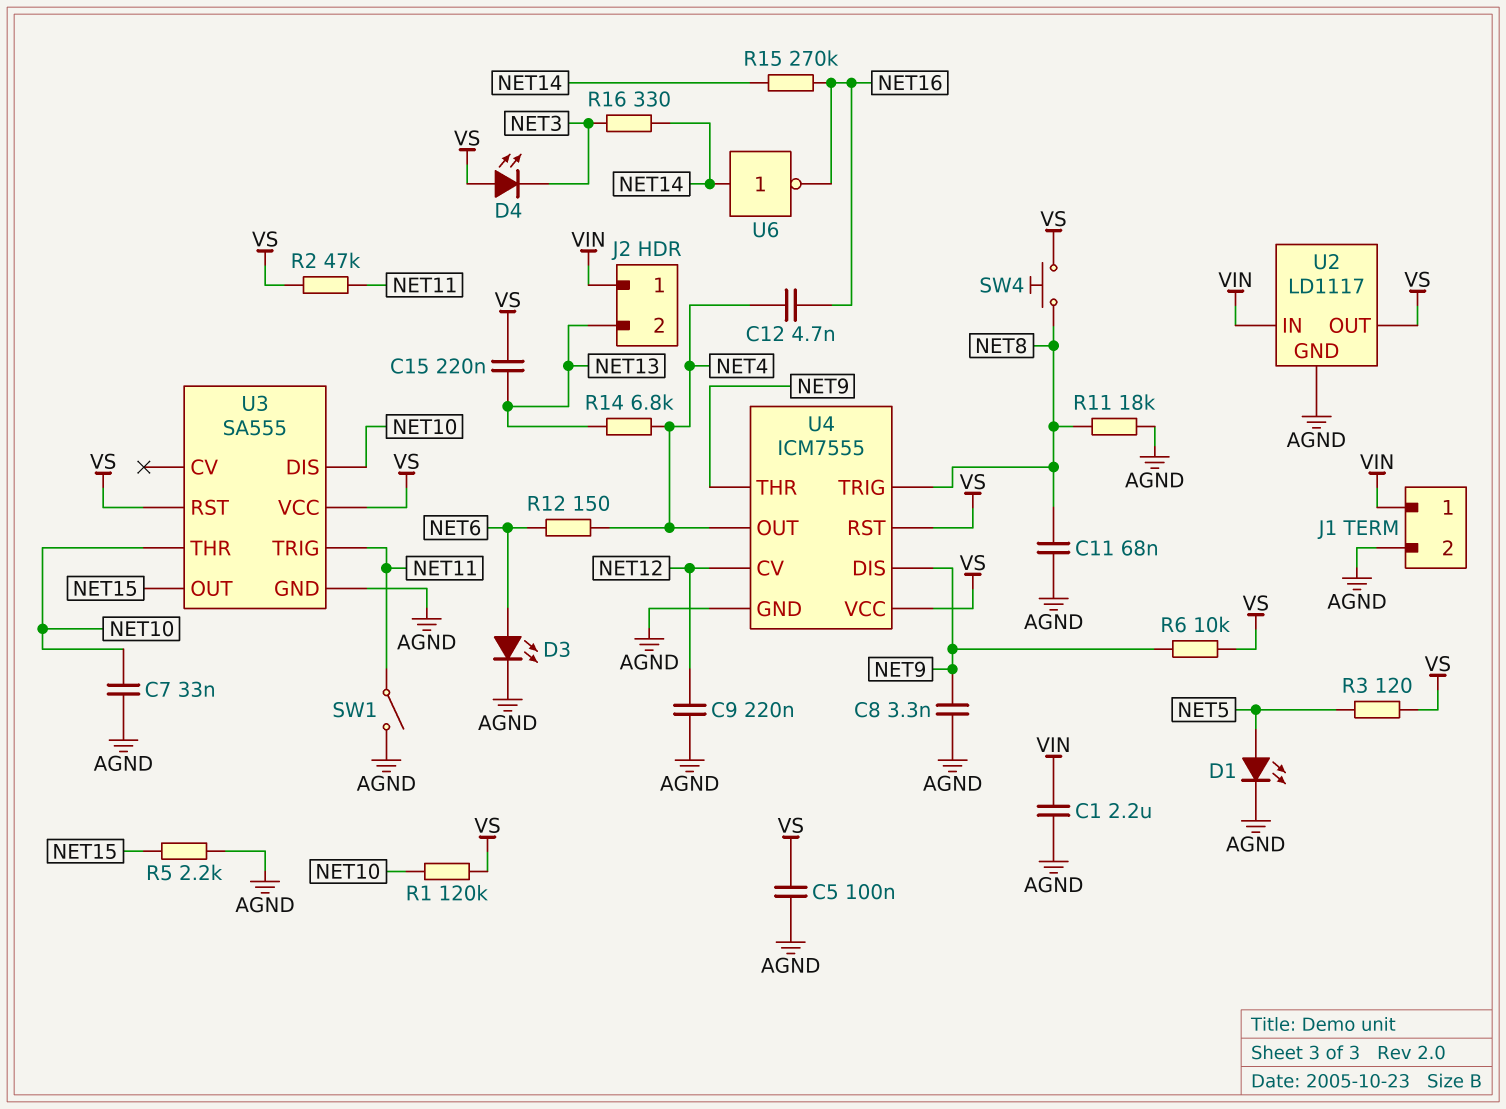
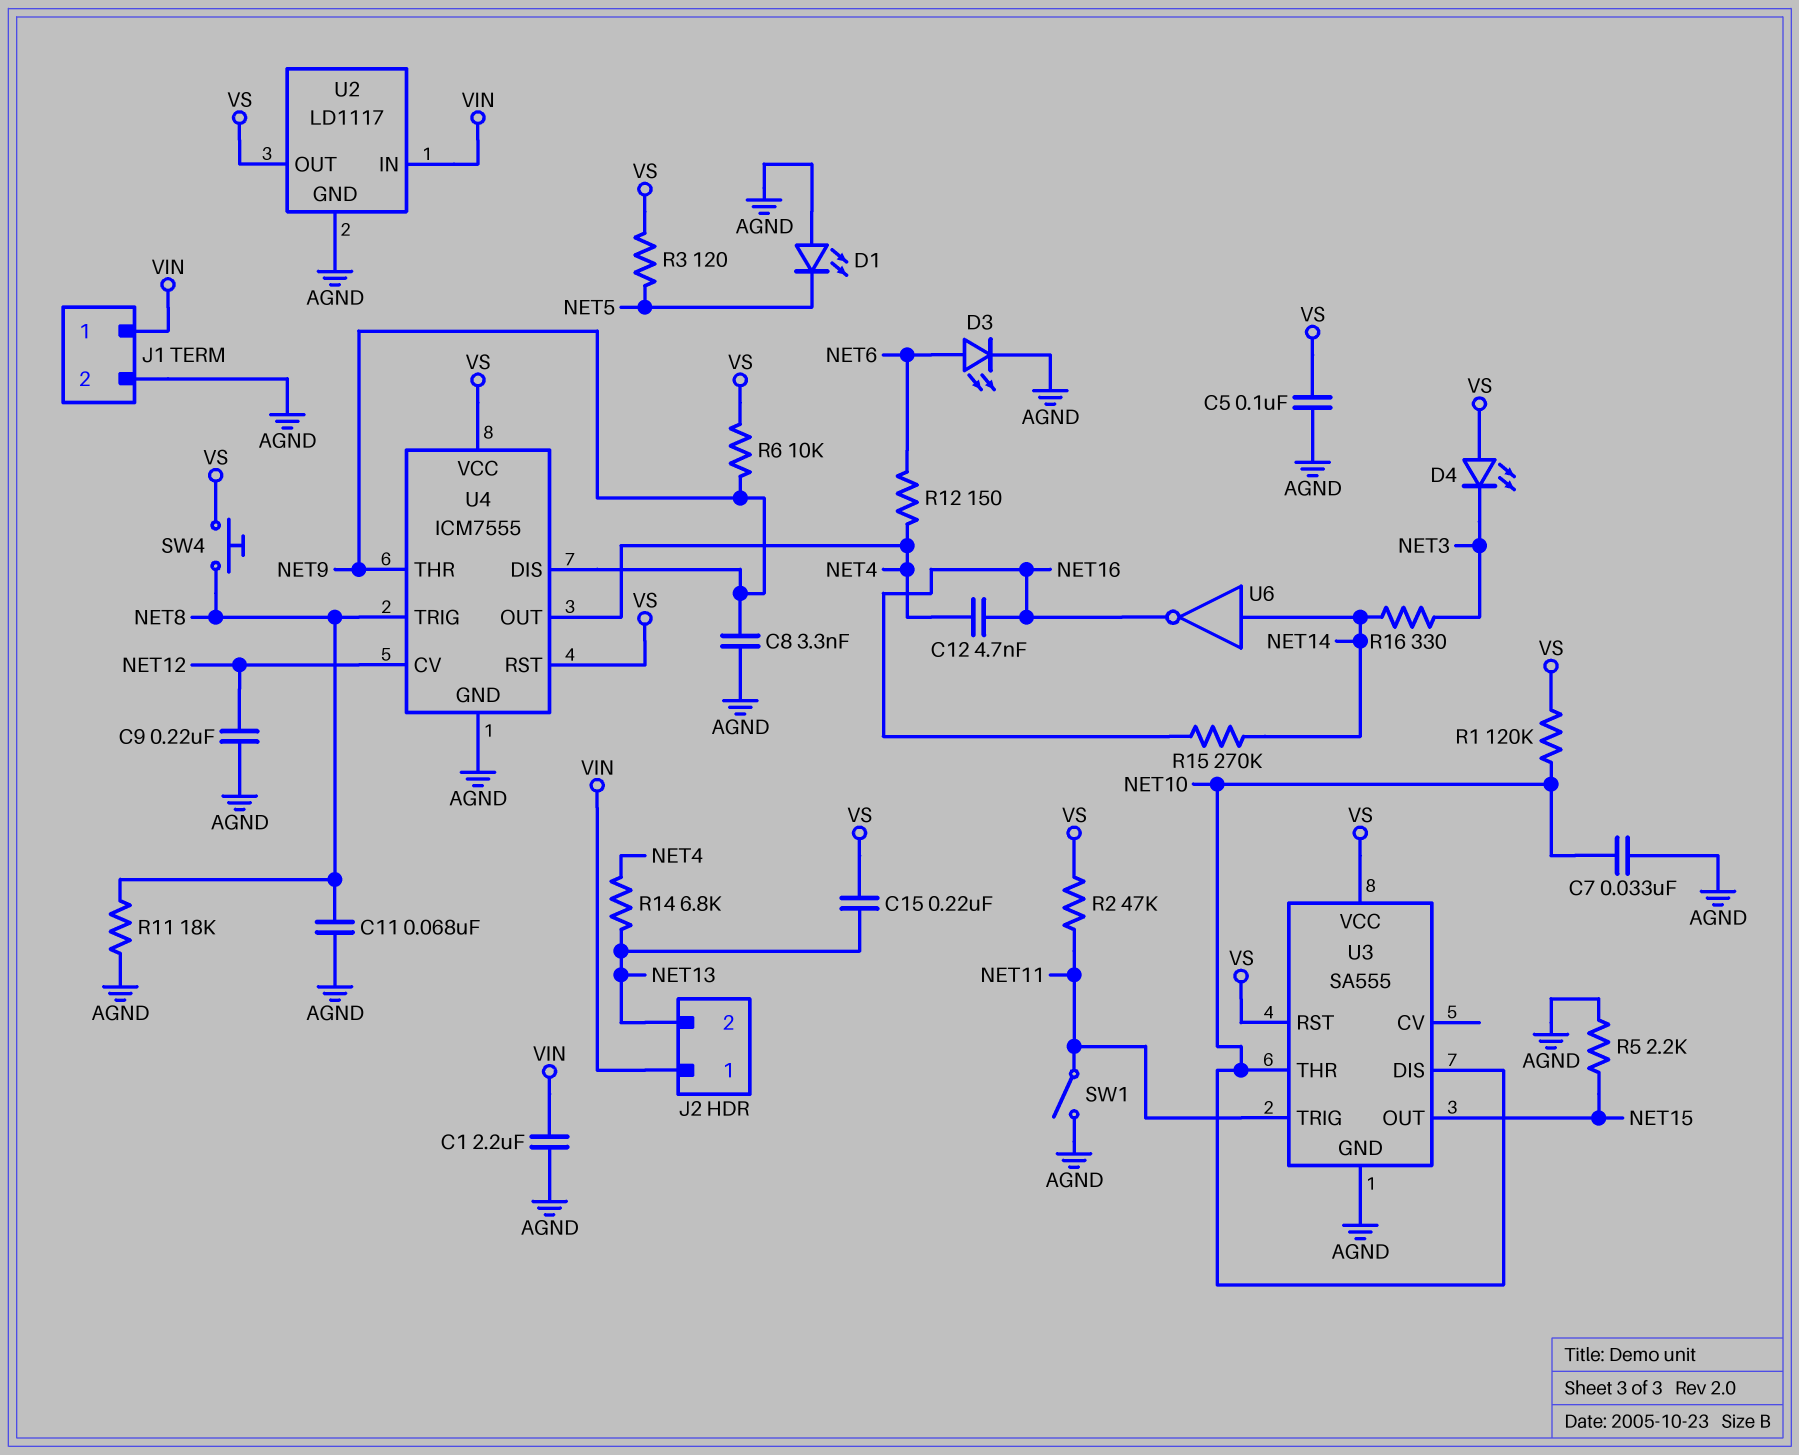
D1: LED (A NET5, K AGND) -> LED (A AGND, K NET5)

